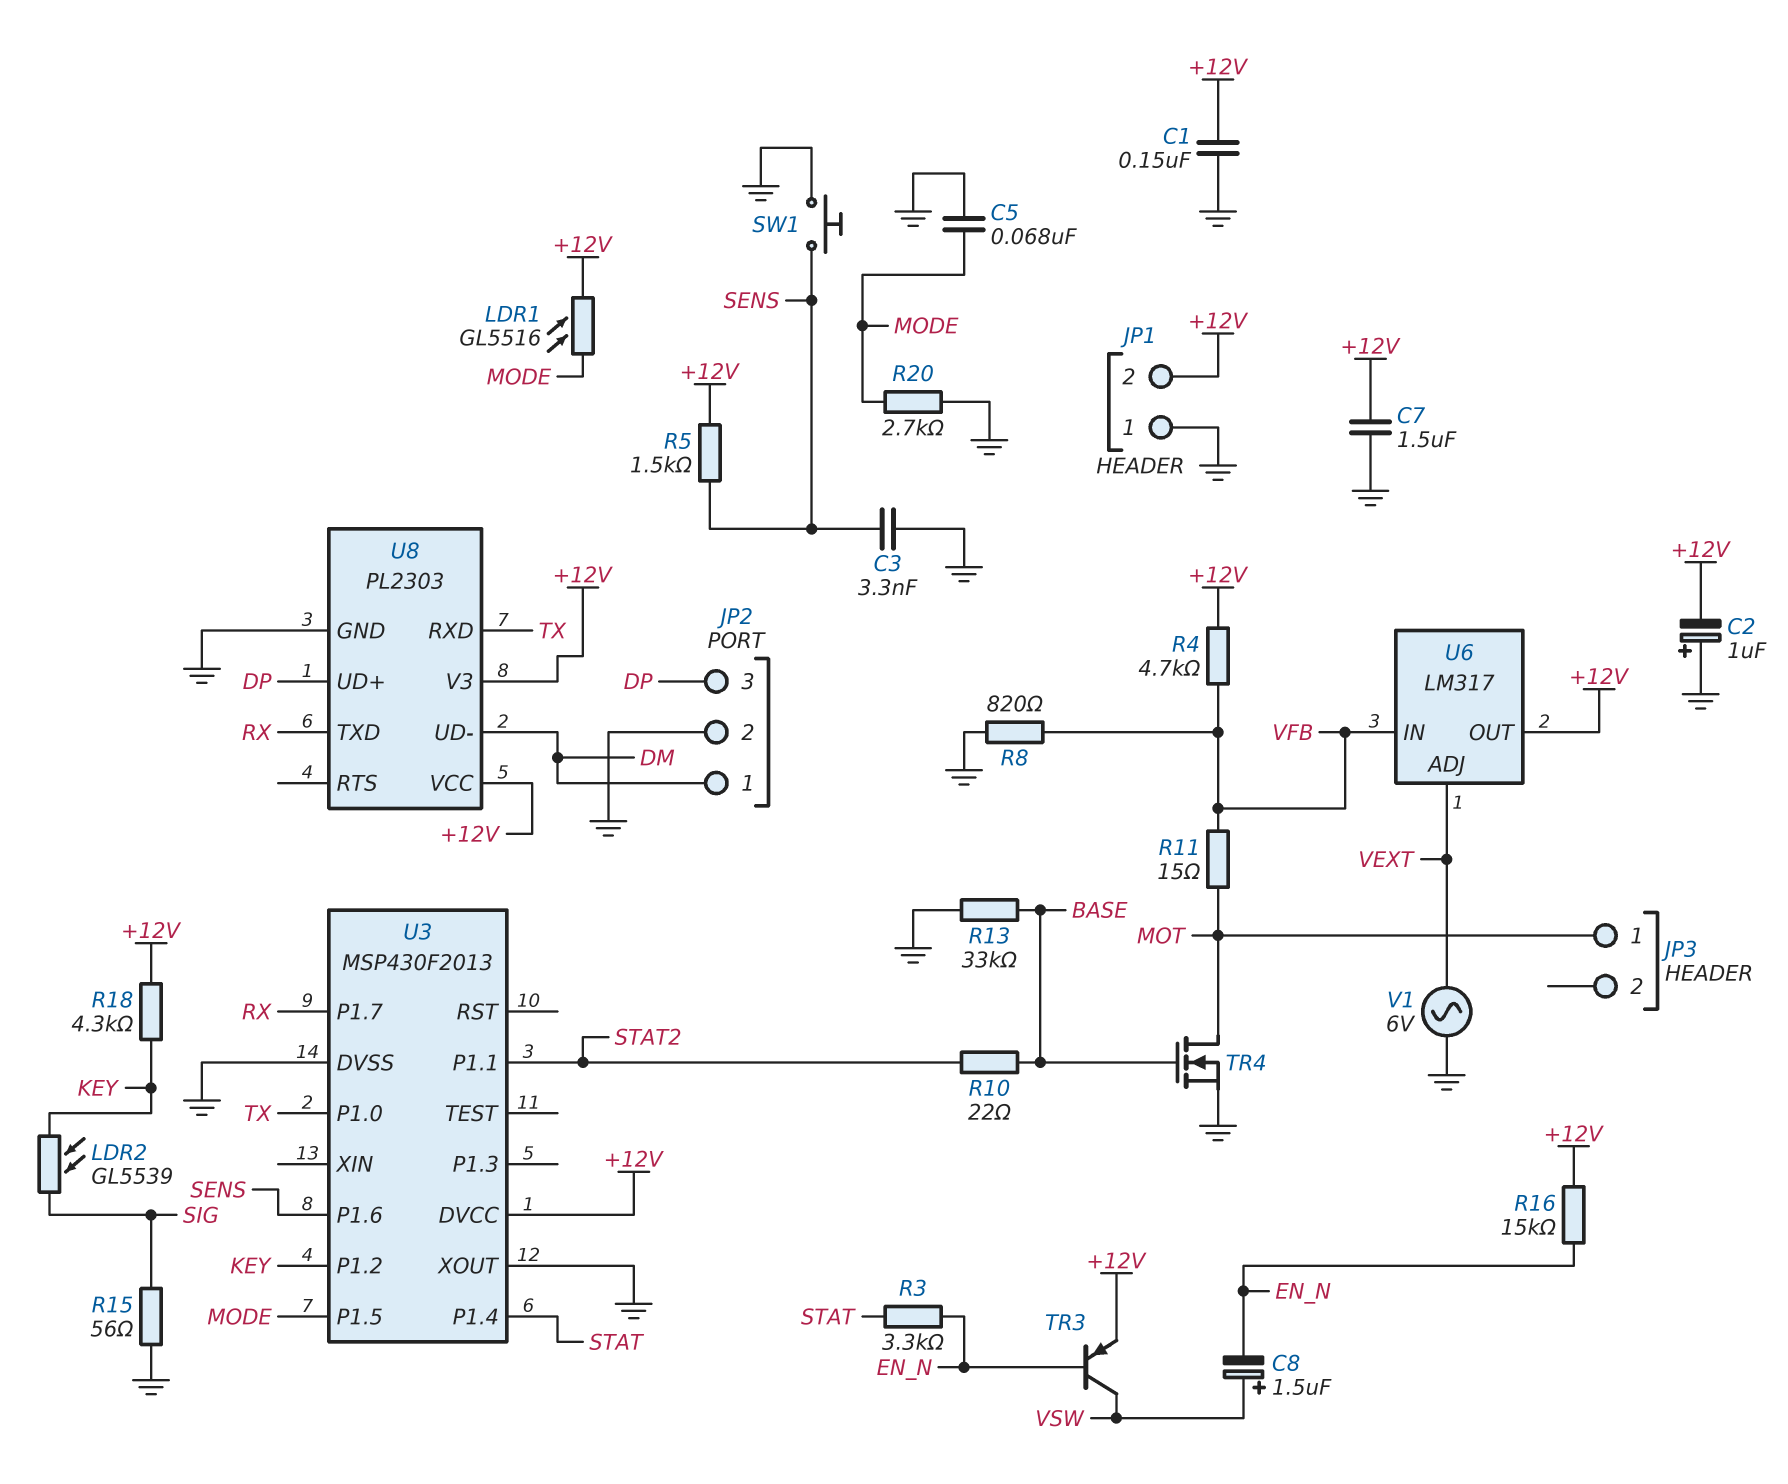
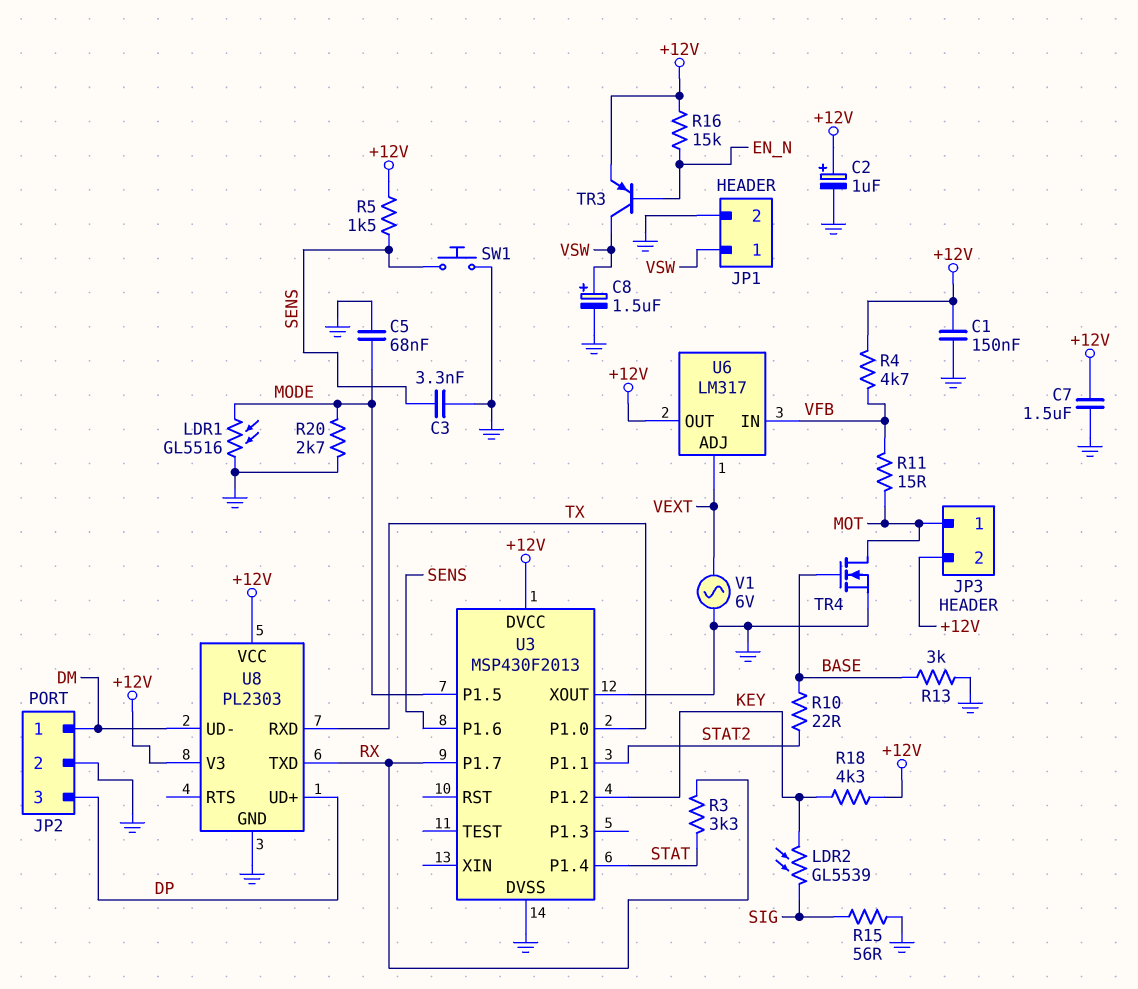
C2: 1uF (plus GND, minus +12V) -> 1uF (plus +12V, minus GND)
C8: 1.5uF (plus VSW, minus EN_N) -> 1.5uF (plus VSW, minus GND)
JP1 pin 1: GND -> VSW
JP1 pin 2: +12V -> GND
JP3 pin 2: none -> +12V
LDR1: GL5516 (+12V, MODE) -> GL5516 (GND, MODE)
R3: 3.3k (EN_N, STAT) -> 3.3k (RX, STAT)
R8: 820 (GND, VFB) -> none
R13: 33k (BASE, GND) -> 3k (BASE, GND)

